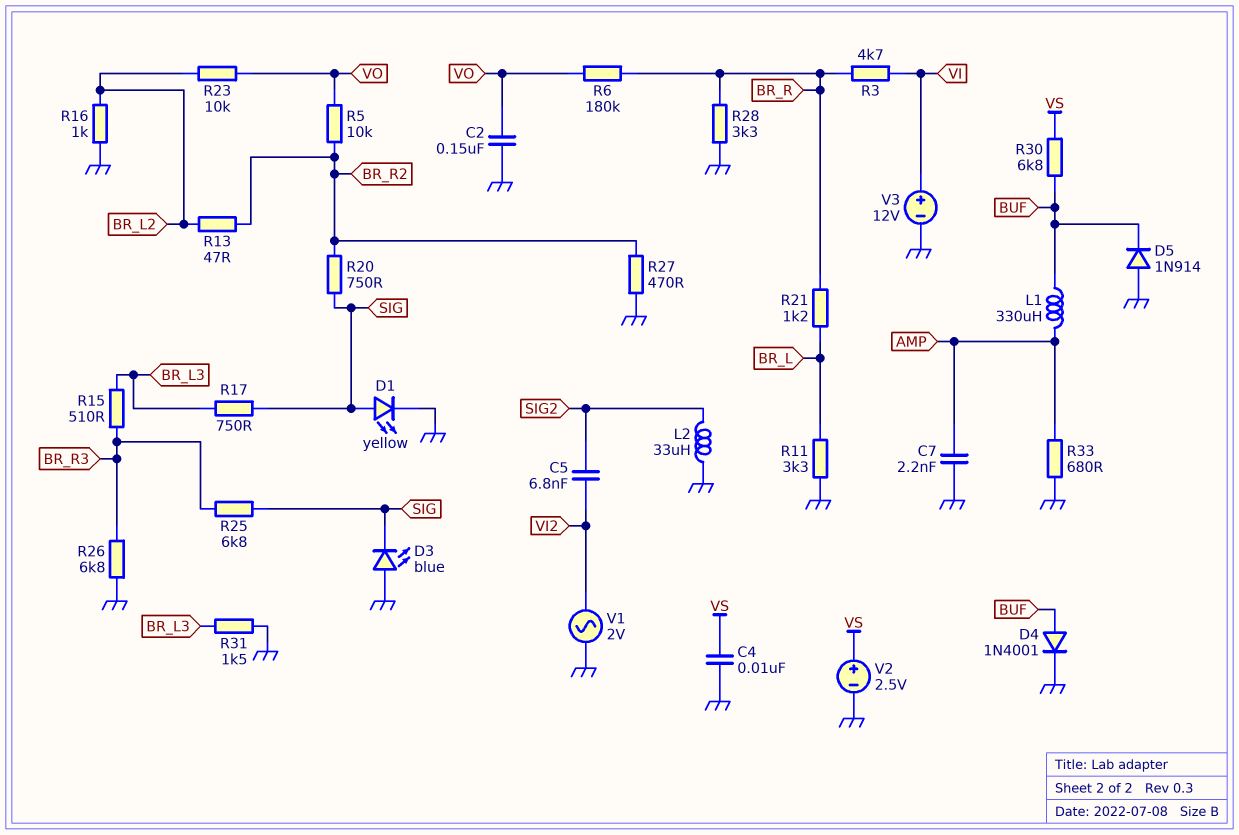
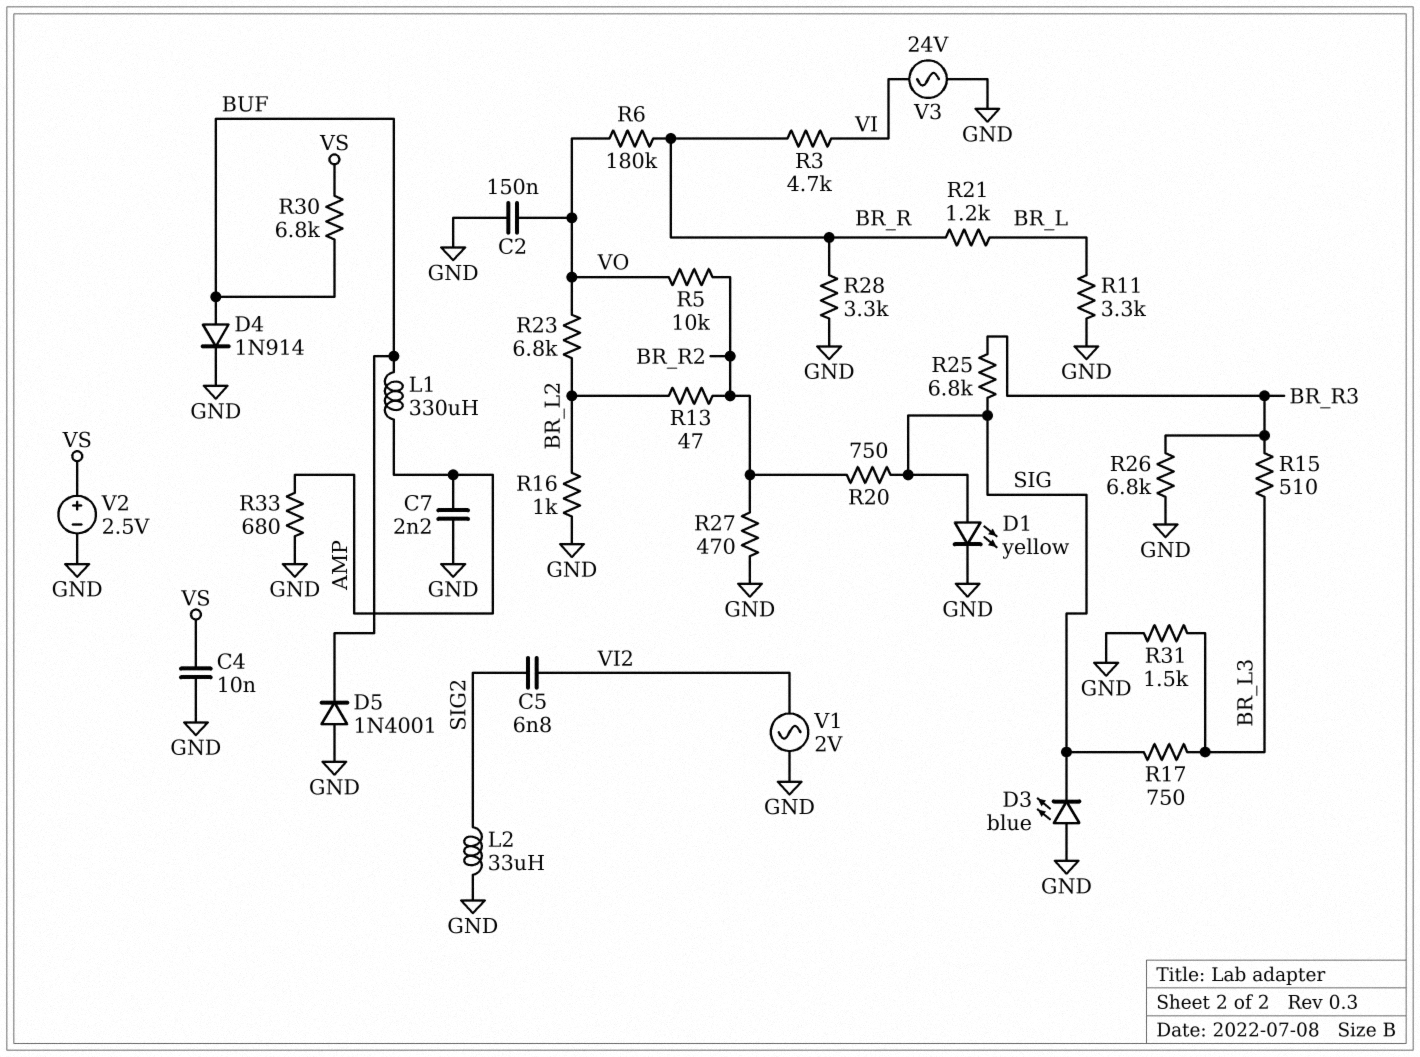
D4: diode 1N4001 (A BUF, K GND) -> diode 1N914 (A BUF, K GND)
D5: diode 1N914 (A GND, K BUF) -> diode 1N4001 (A GND, K BUF)
R23: 10k (BR_L2, VO) -> 6.8k (BR_L2, VO)
V3: 12V (plus VI, minus GND) -> AC 24V (GND, VI)

